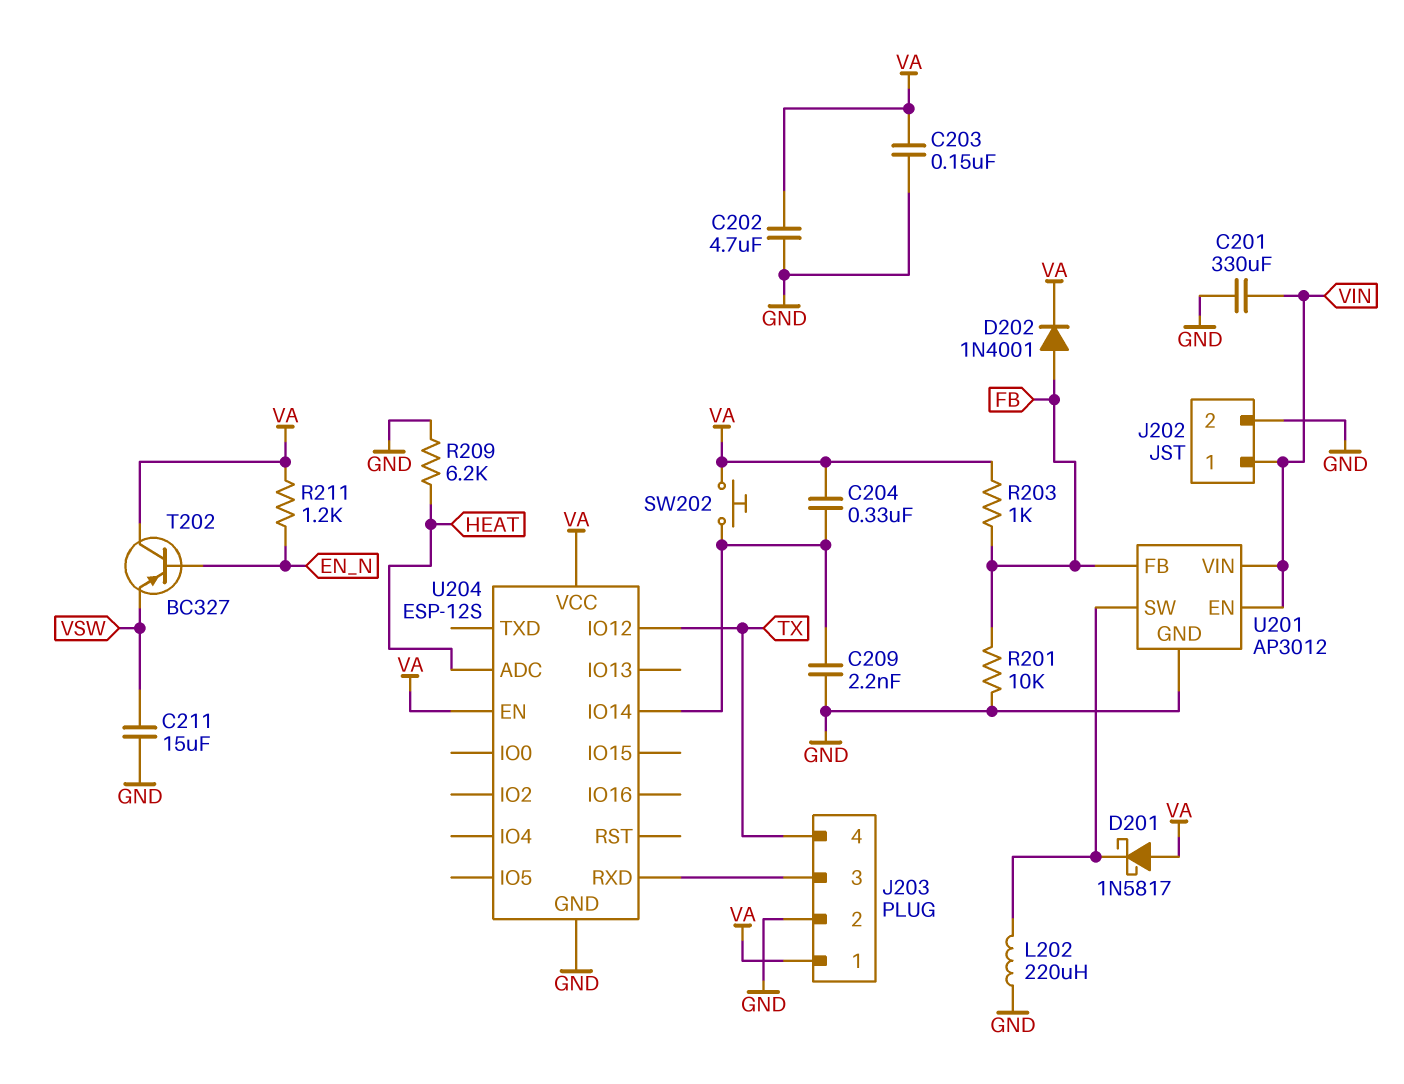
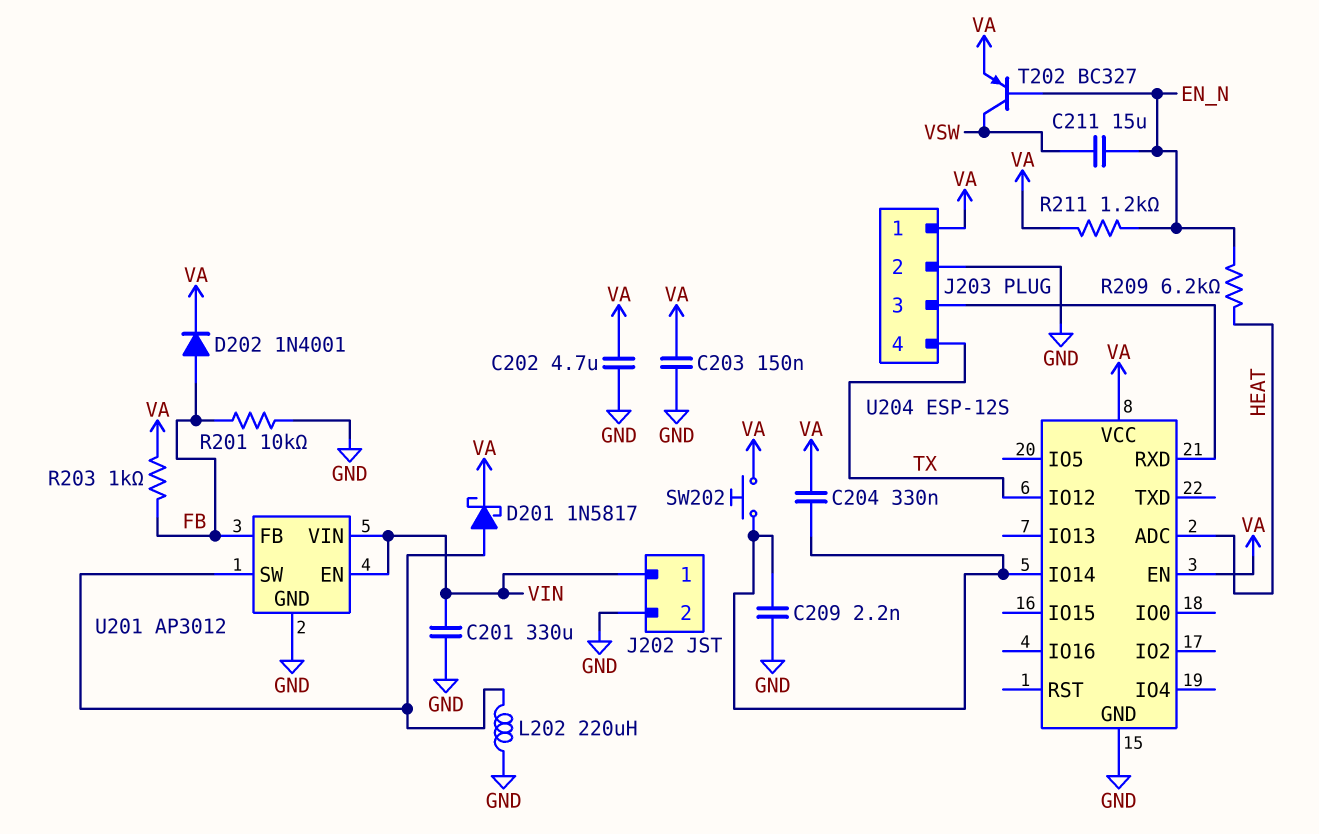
C211: 15uF (GND, VSW) -> 15uF (EN_N, VSW)
D201: schottky 1N5817 (A VA, K U201/SW) -> schottky 1N5817 (A U201/SW, K VA)
R209: 6.2k (GND, HEAT) -> 6.2k (EN_N, HEAT)
T202: PNP BC327 (B EN_N, C VA, E VSW) -> PNP BC327 (B EN_N, C VSW, E VA)

